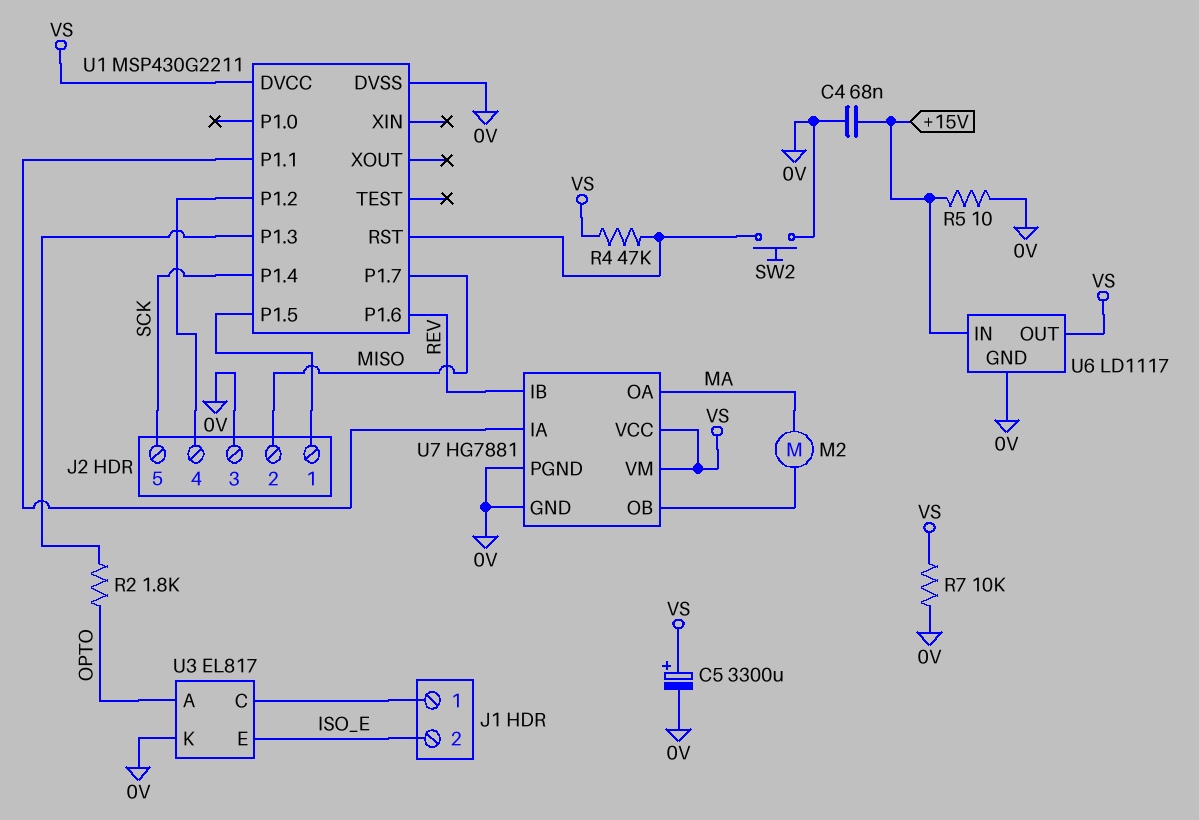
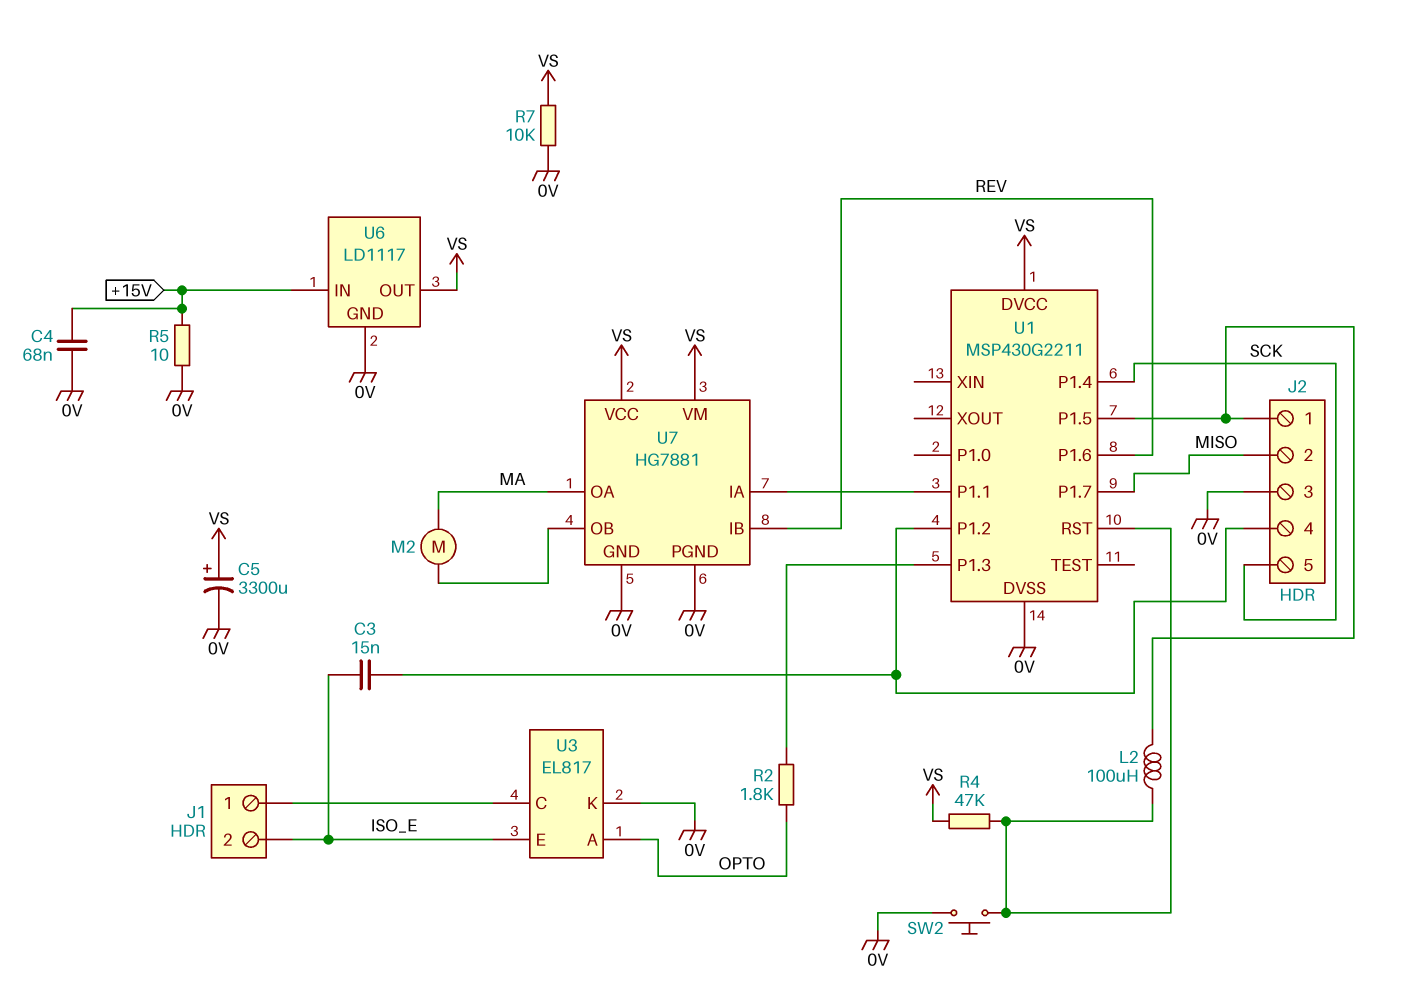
C3: none -> 15nF (ISO_E, J2/4)
L2: none -> 100uH (J2/1, U1/RST)

